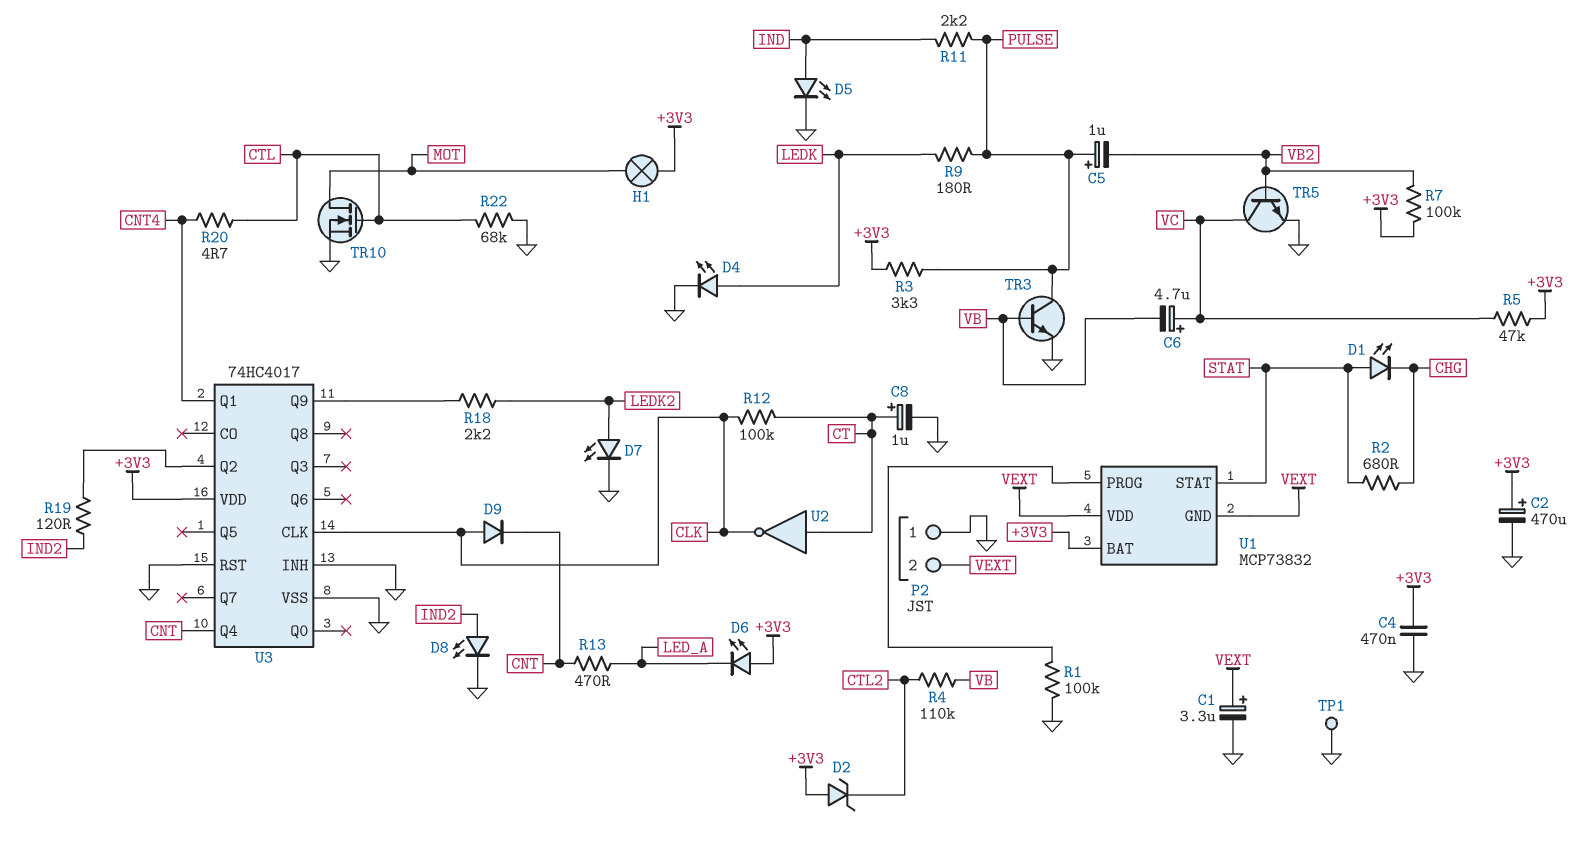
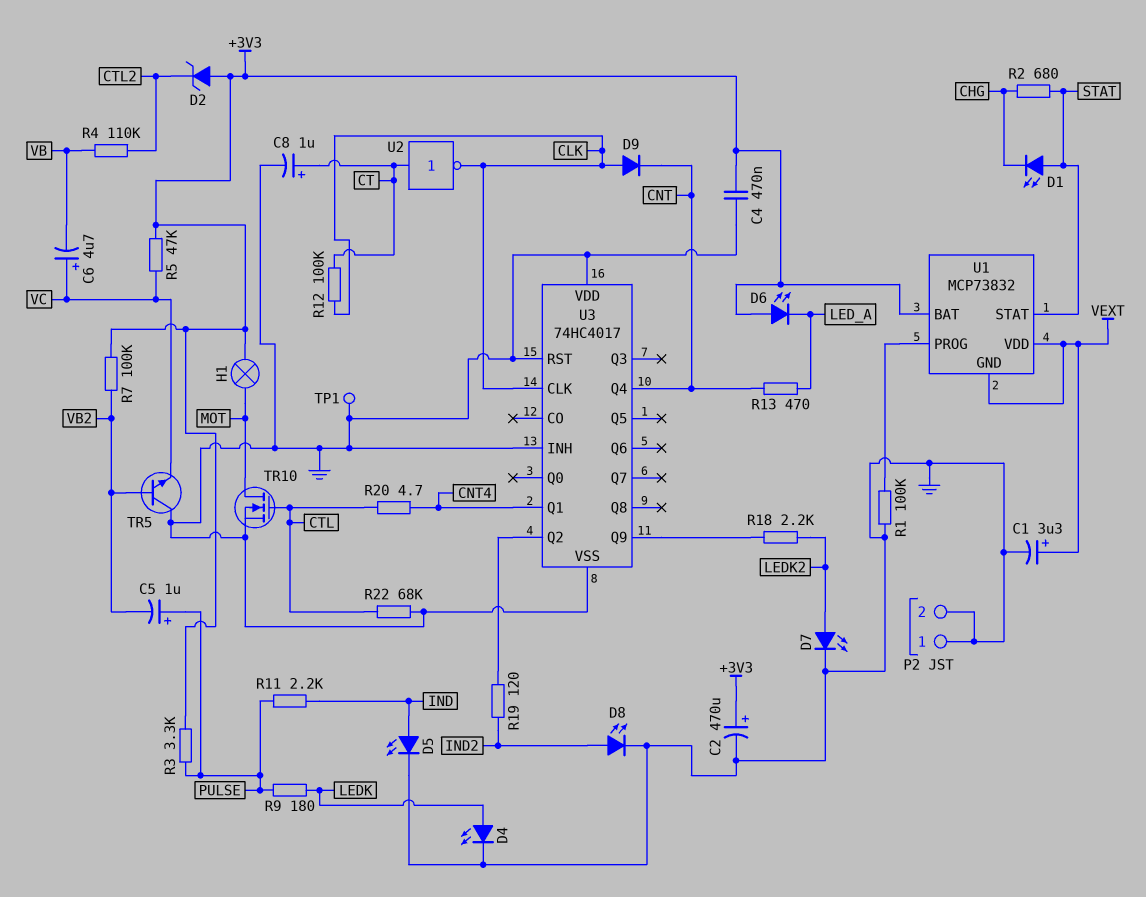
P2 pin 2: VEXT -> GND
TR3: NPN (B VB, C PULSE, E GND) -> none
TR5: NPN (B VB2, C VC, E GND) -> NPN (B VB2, C GND, E VC)
U3 pin VDD: +3V3 -> GND

